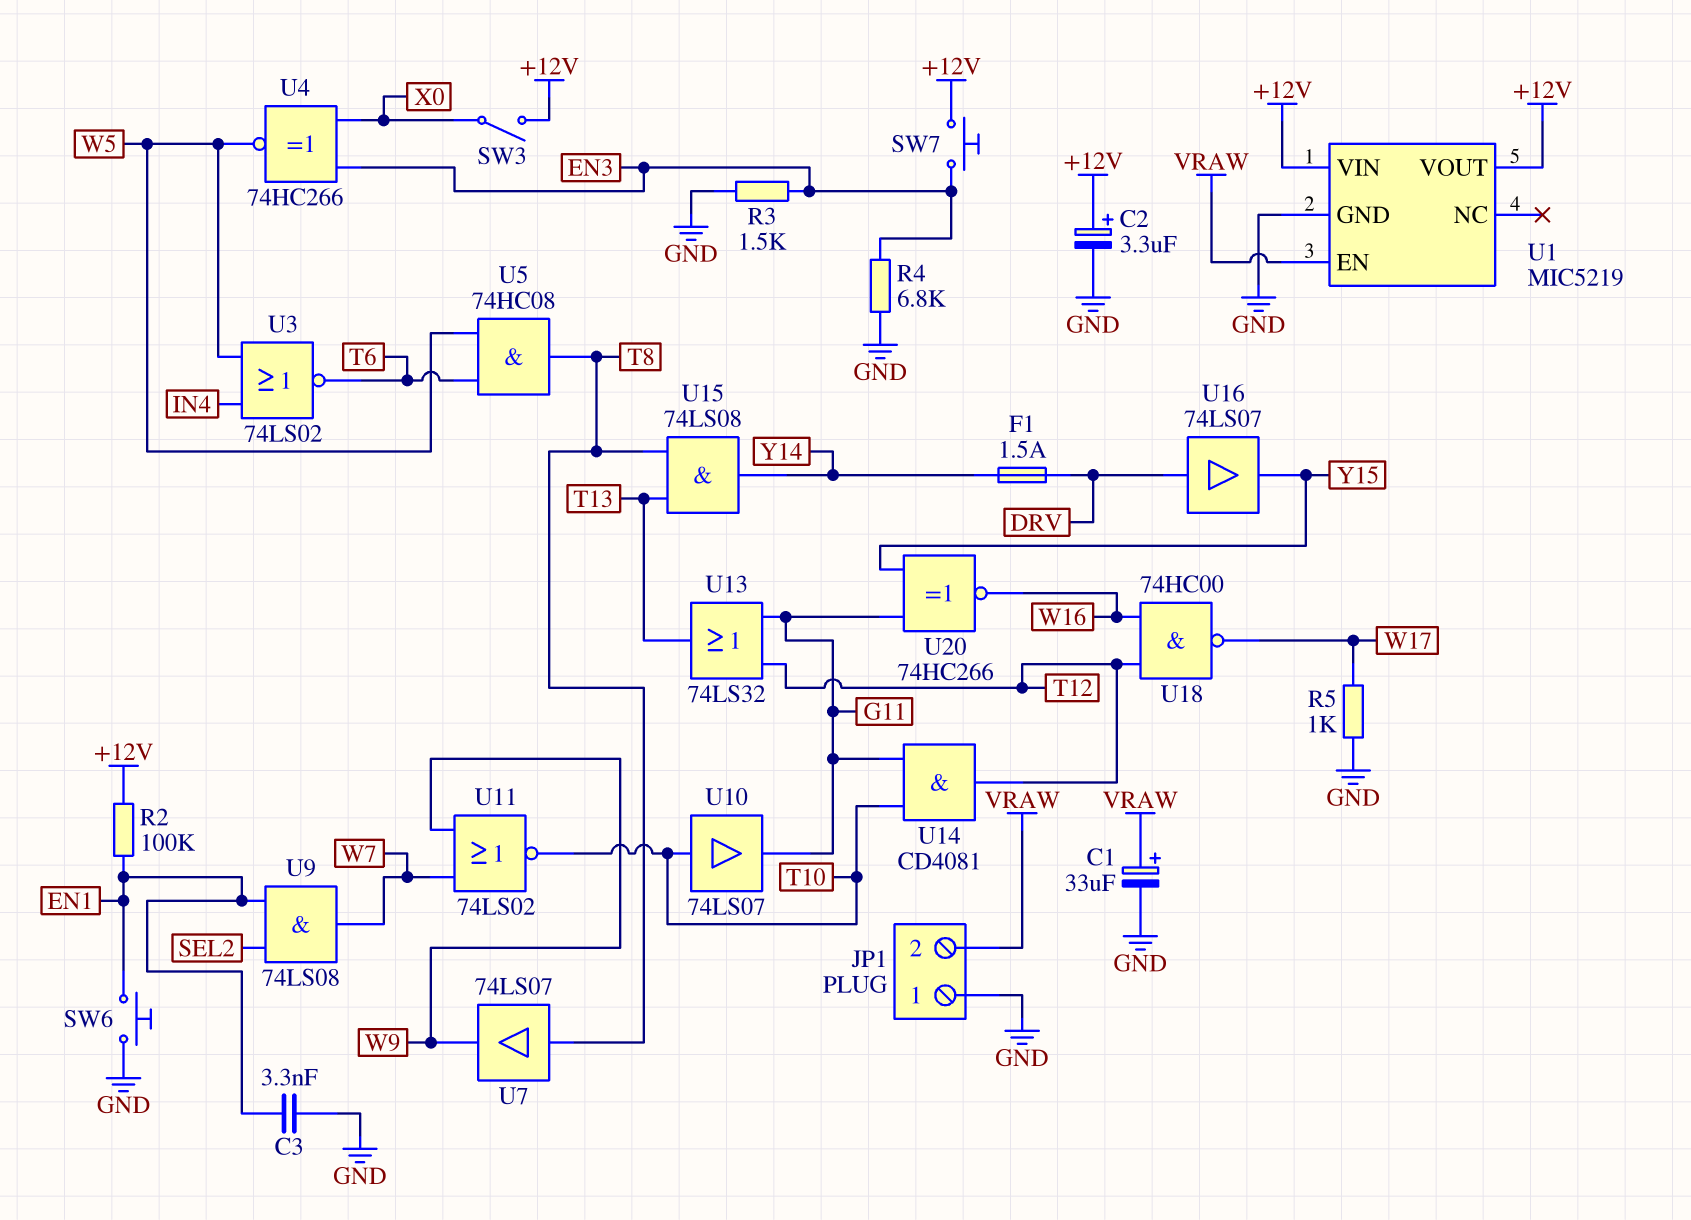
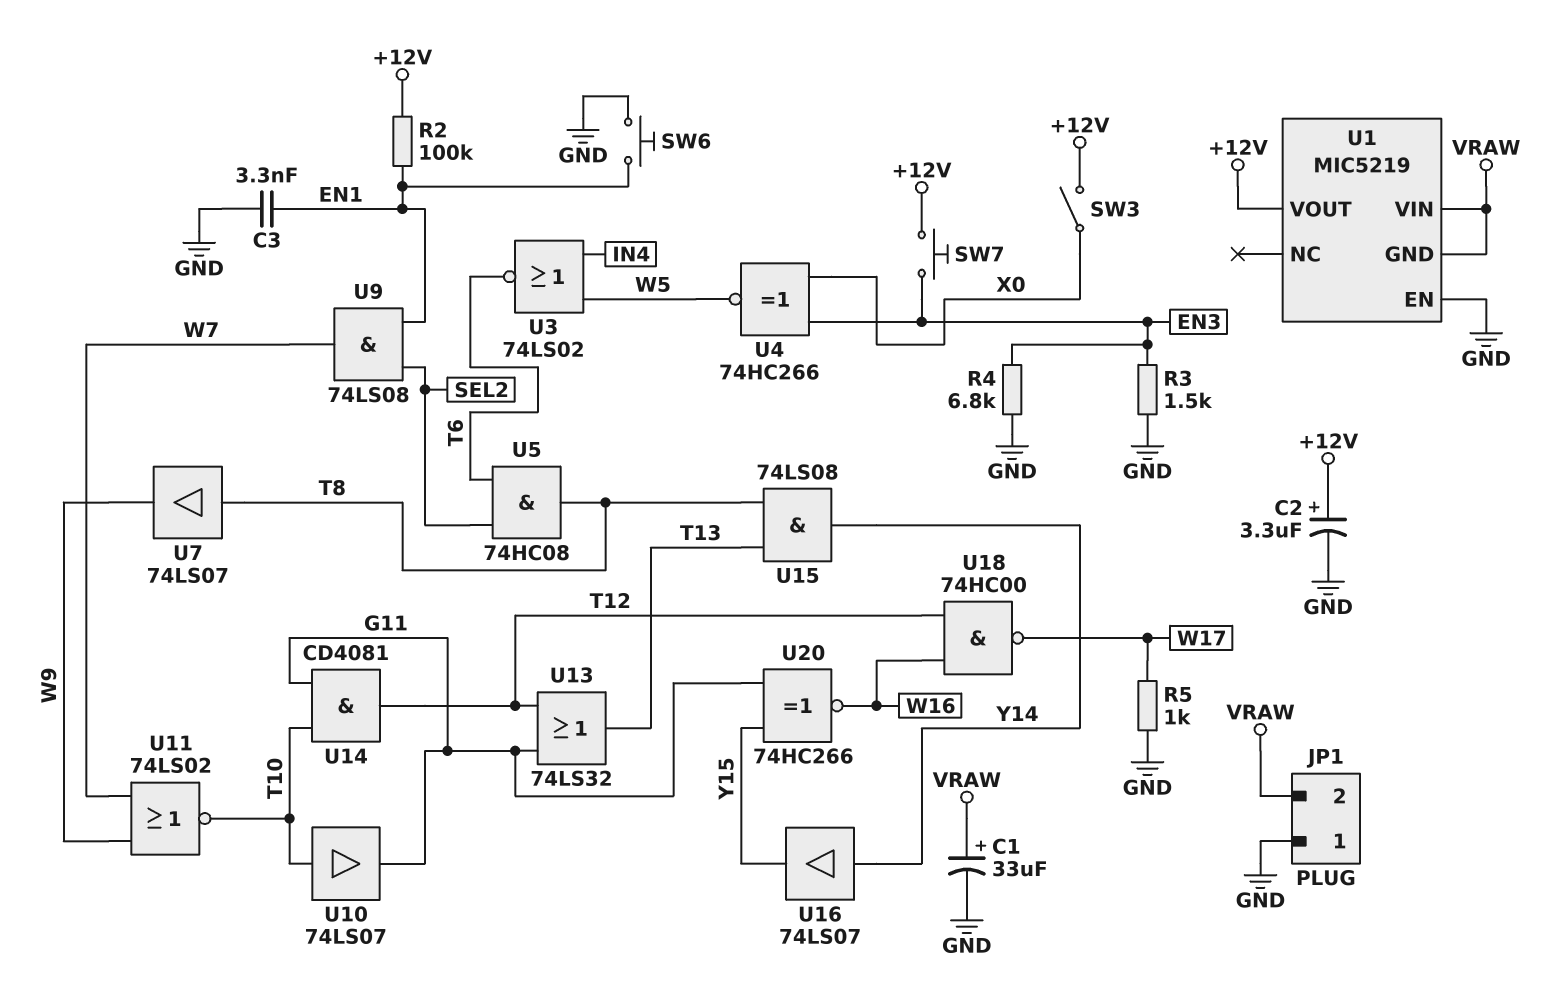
F1: 1.5A (DRV, Y14) -> none
U1 pin EN: VRAW -> GND
U1 pin GND: GND -> VRAW
U1 pin VIN: +12V -> VRAW
U5: AND 74HC08 (in T6, in W5, out T8) -> AND 74HC08 (in SEL2, in T6, out T8)
U16: buffer 74LS07 (in DRV, out Y15) -> buffer 74LS07 (in Y14, out Y15)

